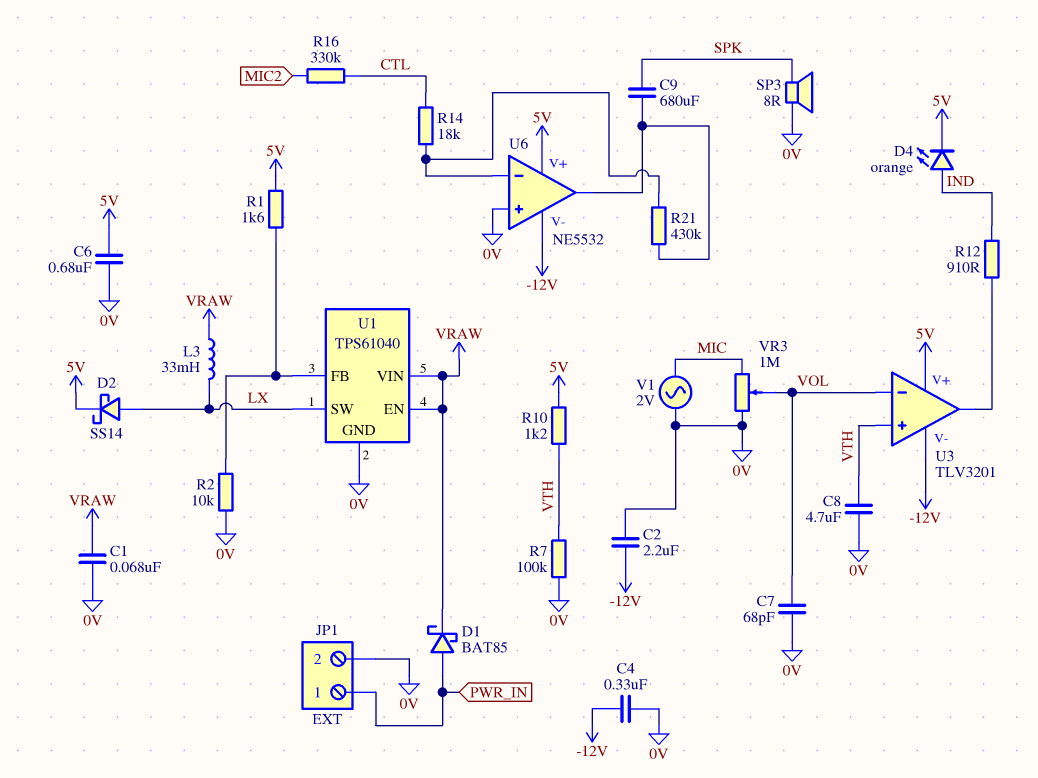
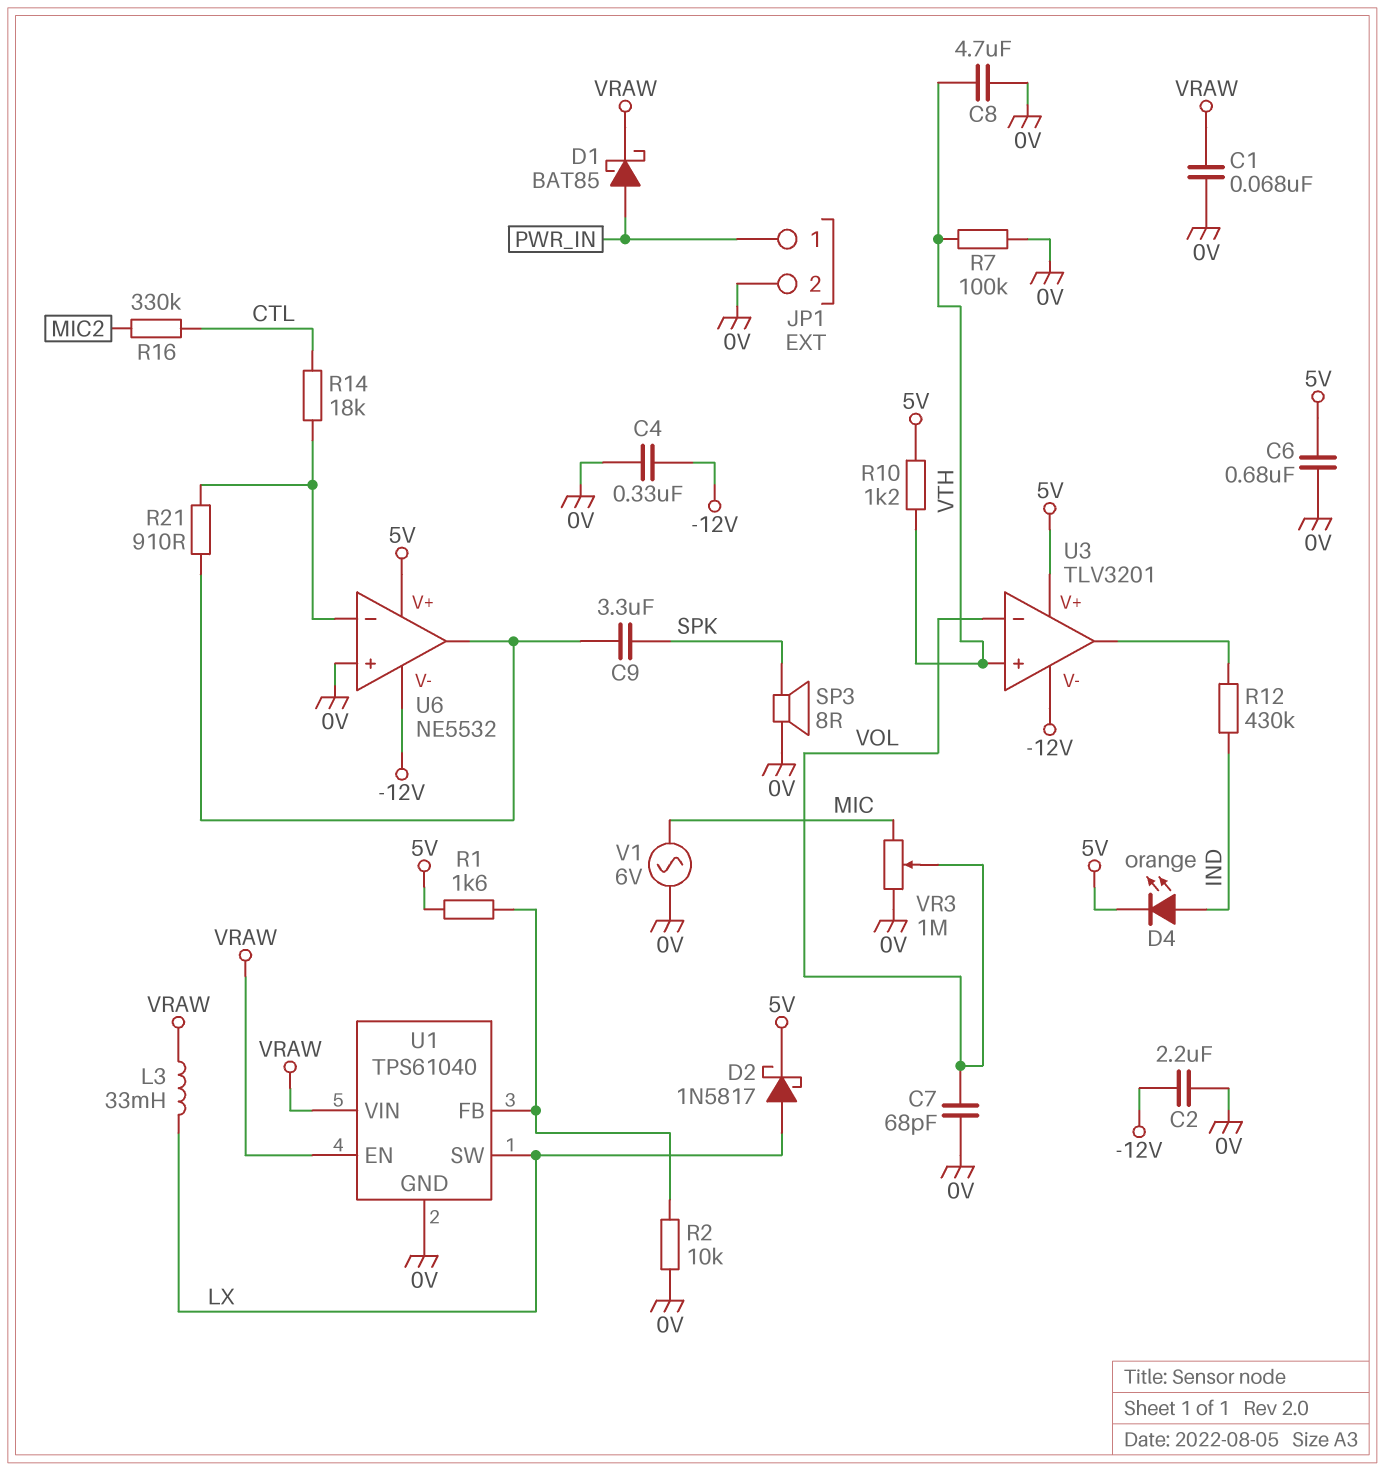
C9: 680uF (SPK, U6/out) -> 3.3uF (SPK, U6/out)
D2: schottky SS14 (A LX, K 5V) -> schottky 1N5817 (A LX, K 5V)
R12: 910 (IND, U3/out) -> 430k (IND, U3/out)
R21: 430k (U6/in-, U6/out) -> 910 (U6/in-, U6/out)
V1: AC 2V (0V, MIC) -> AC 6V (0V, MIC)

